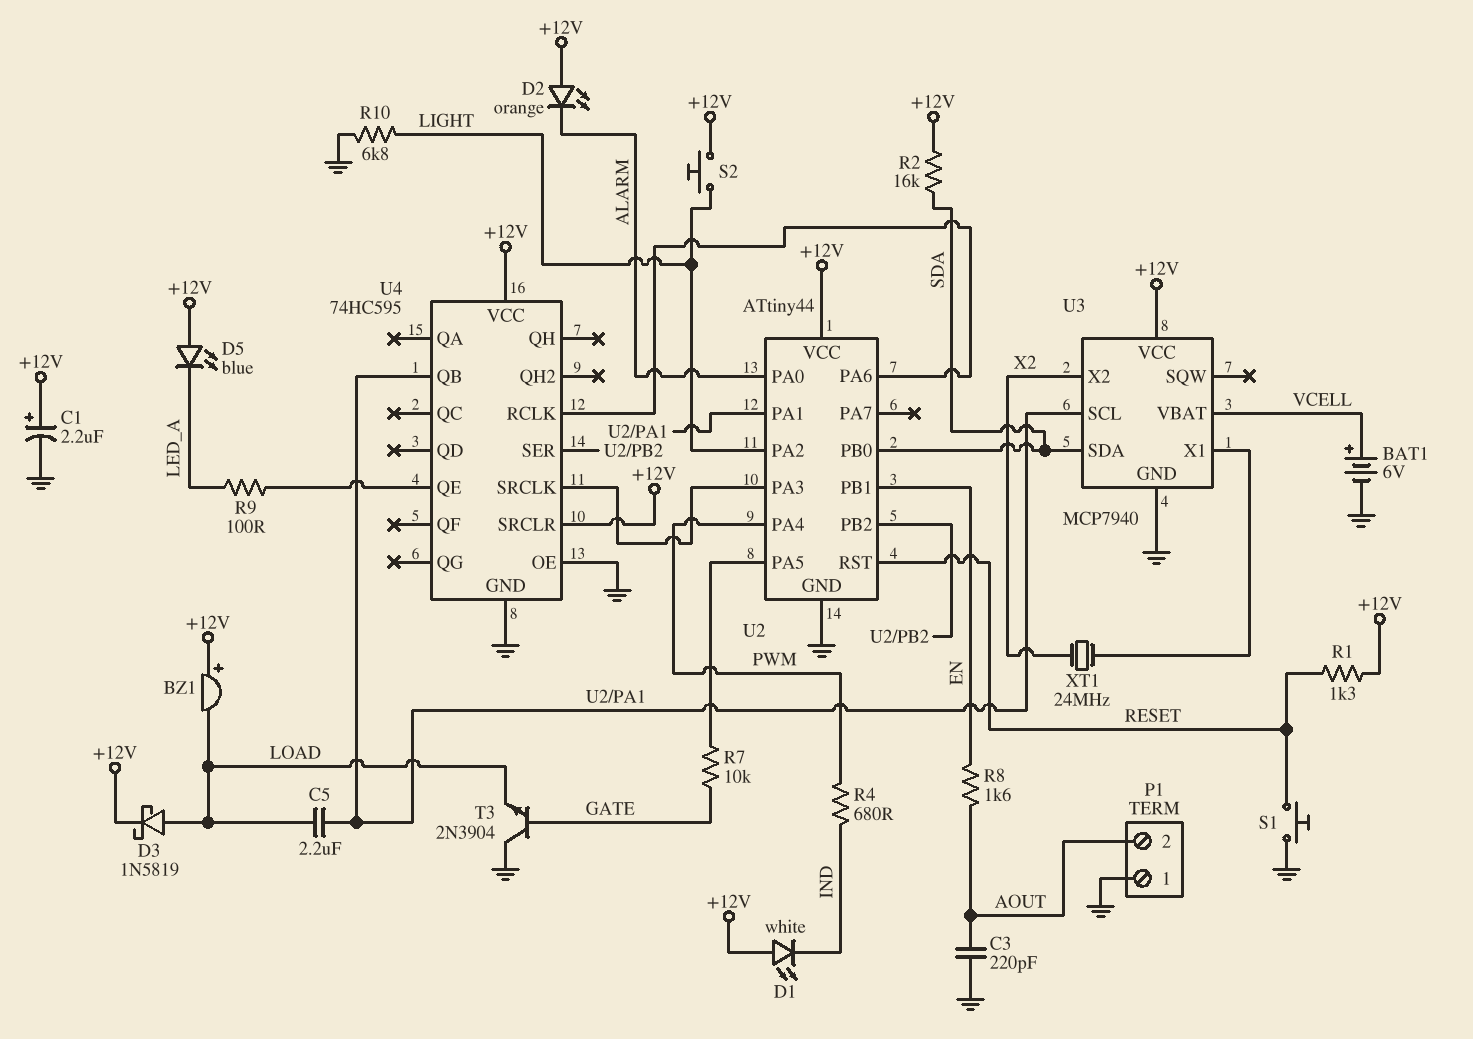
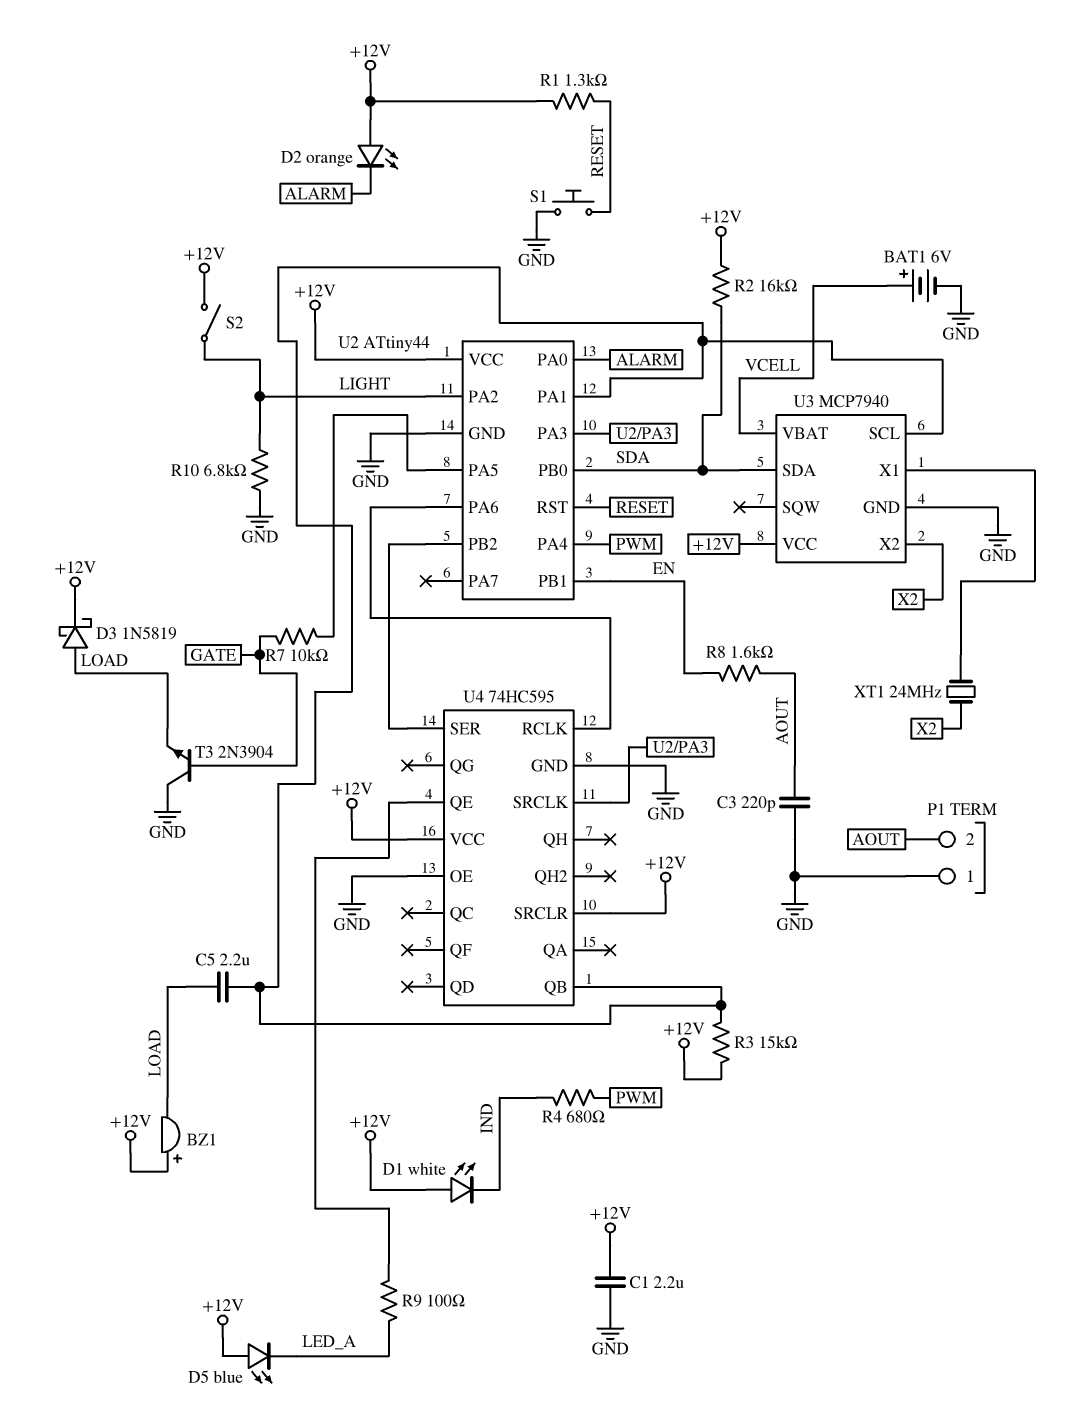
C1: 2.2uF (plus +12V, minus GND) -> 2.2uF (+12V, GND)
R3: none -> 15k (+12V, U2/PA1)
S2: button (+12V, LIGHT) -> switch (+12V, LIGHT)

